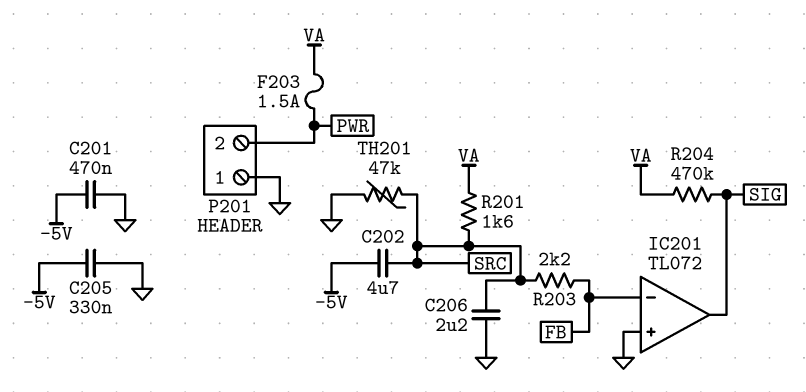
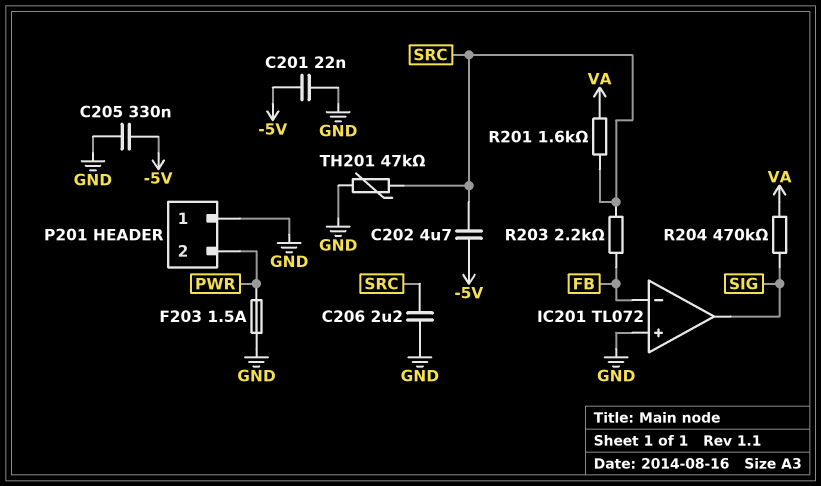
C201: 470nF (-5V, GND) -> 22nF (-5V, GND)
F203: 1.5A (PWR, VA) -> 1.5A (GND, PWR)

